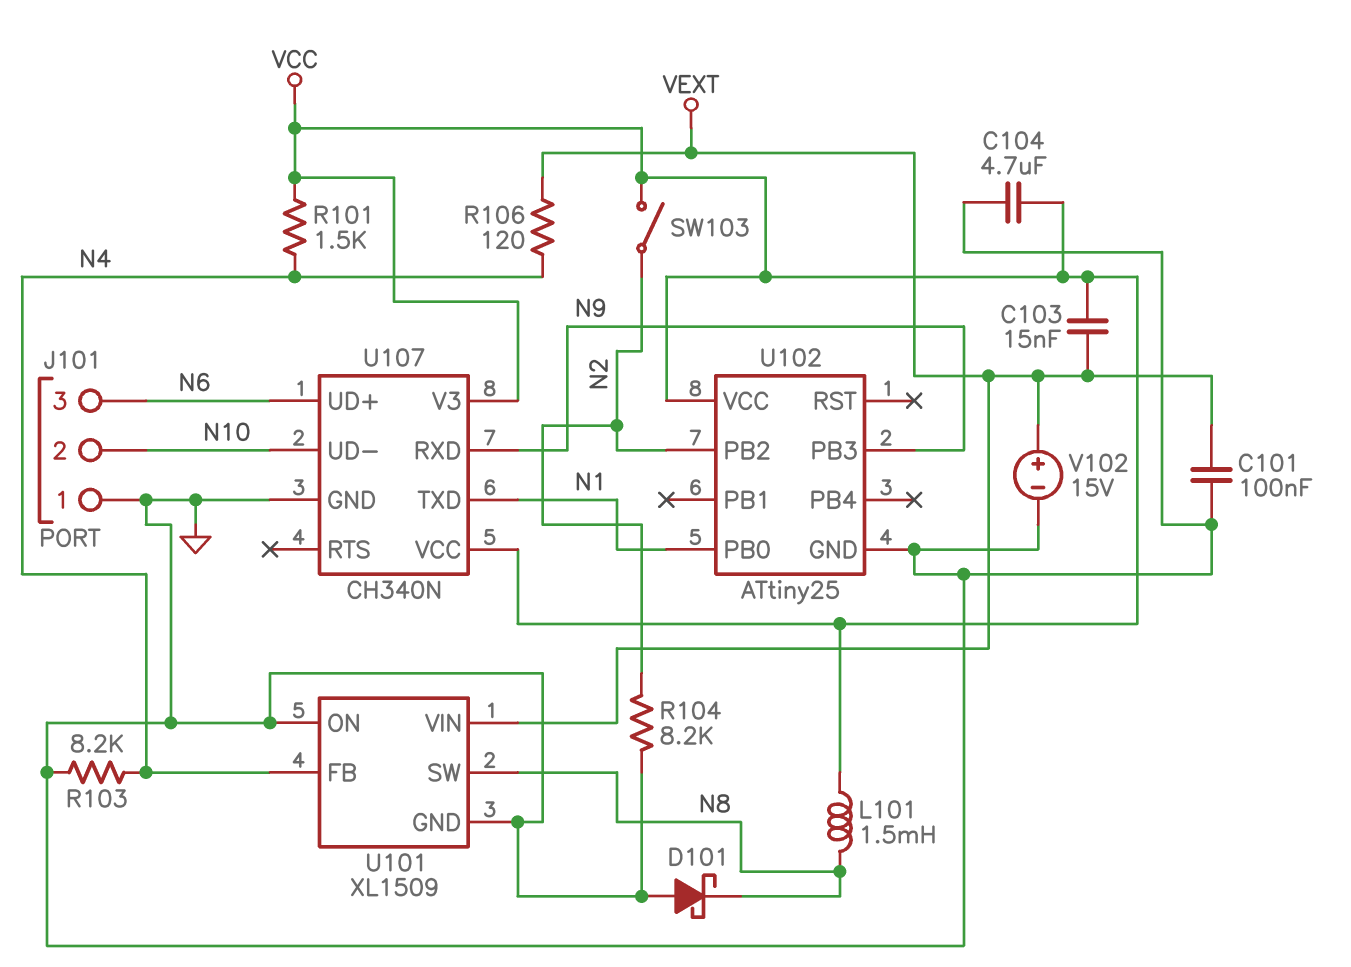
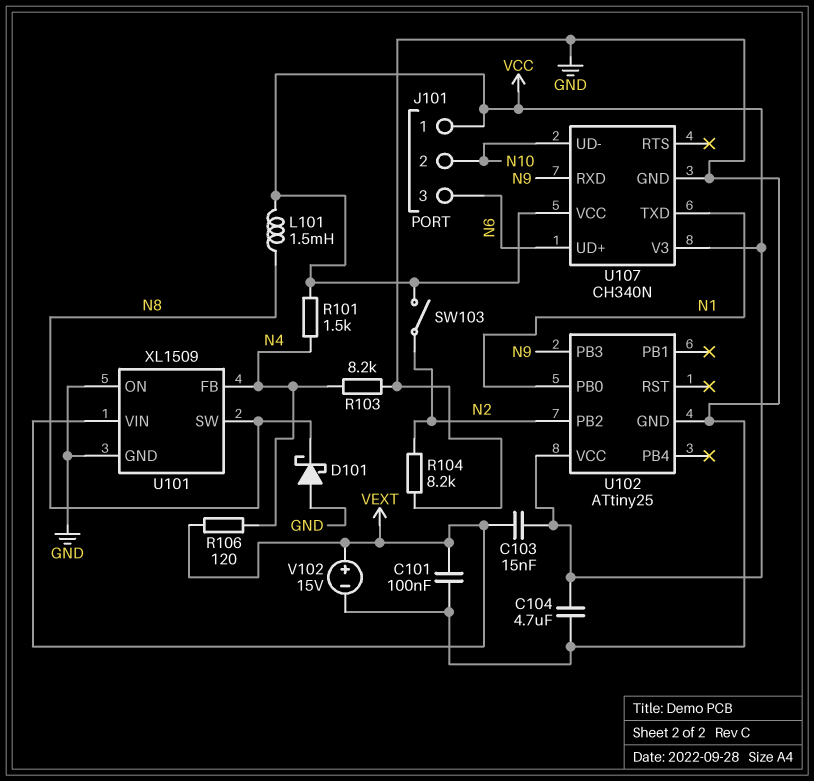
J101 pin 1: GND -> VCC

